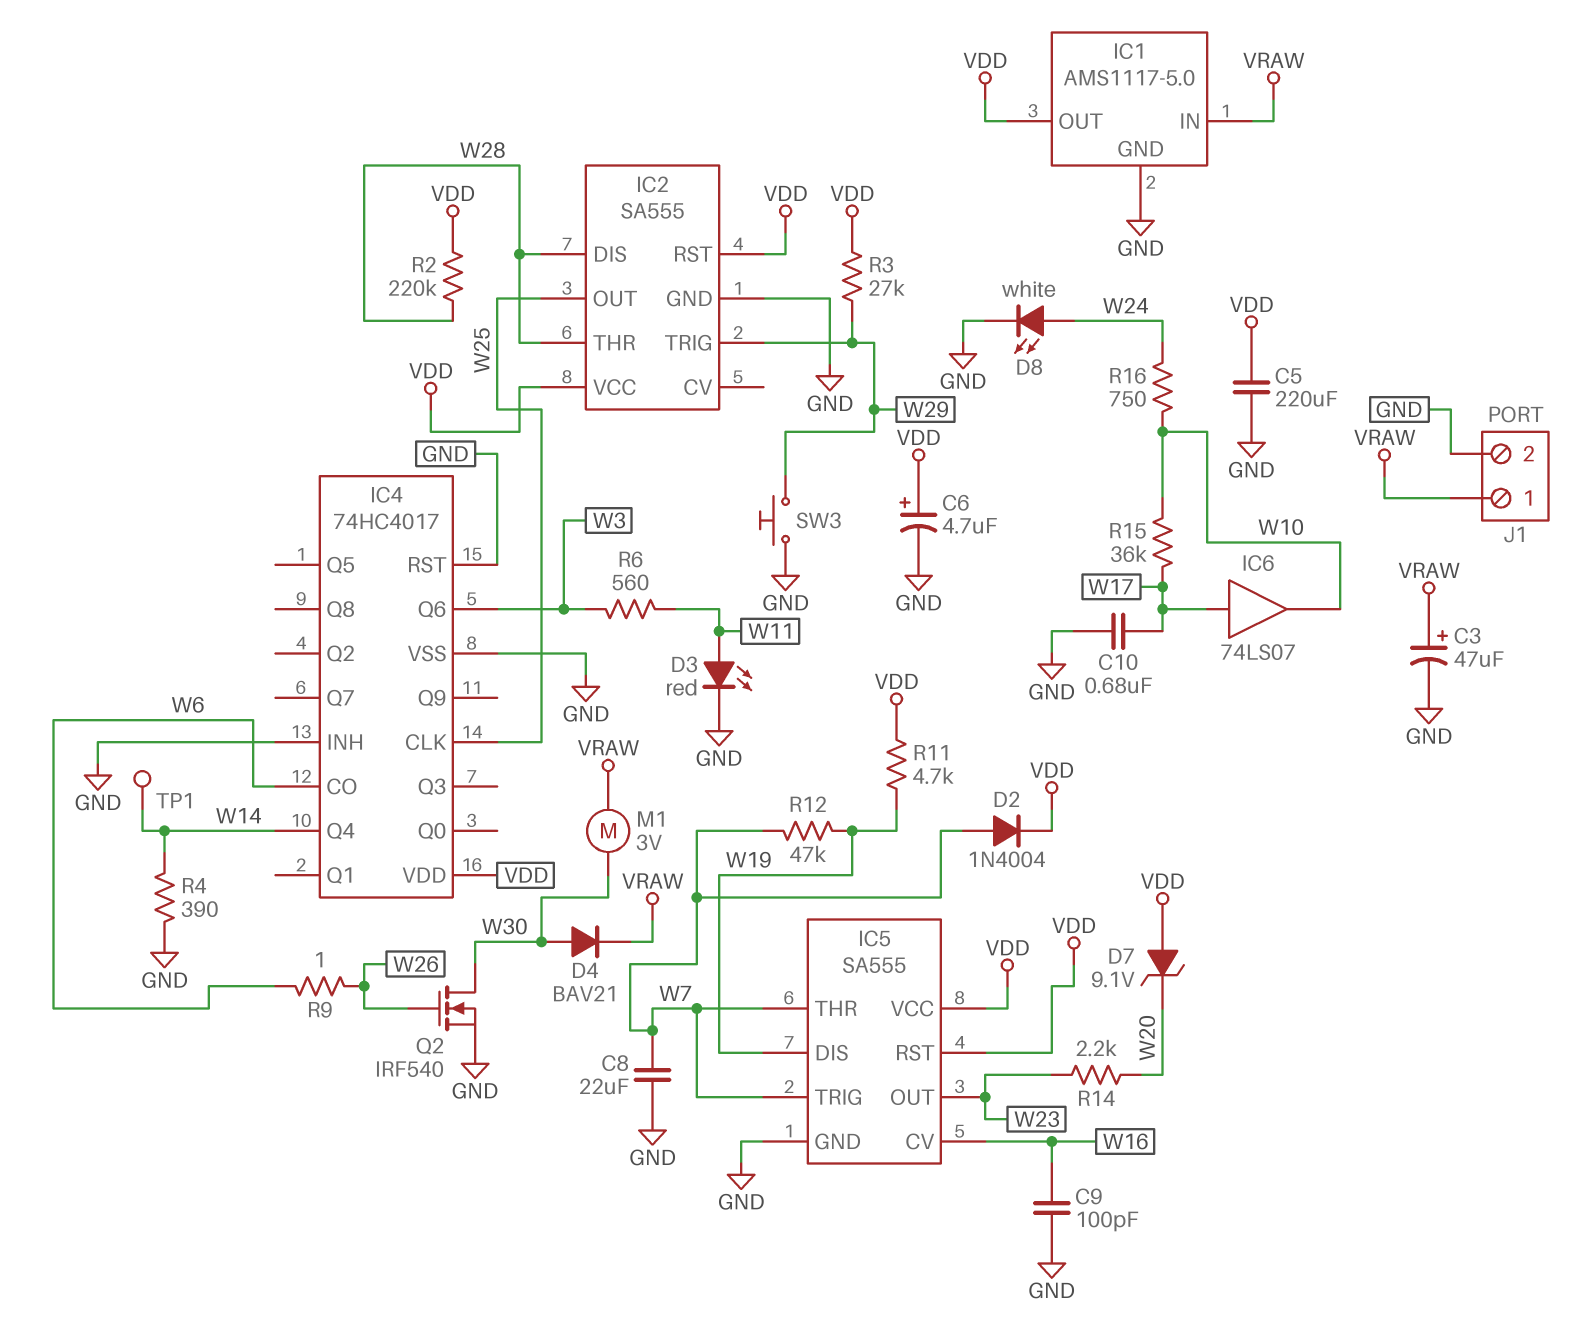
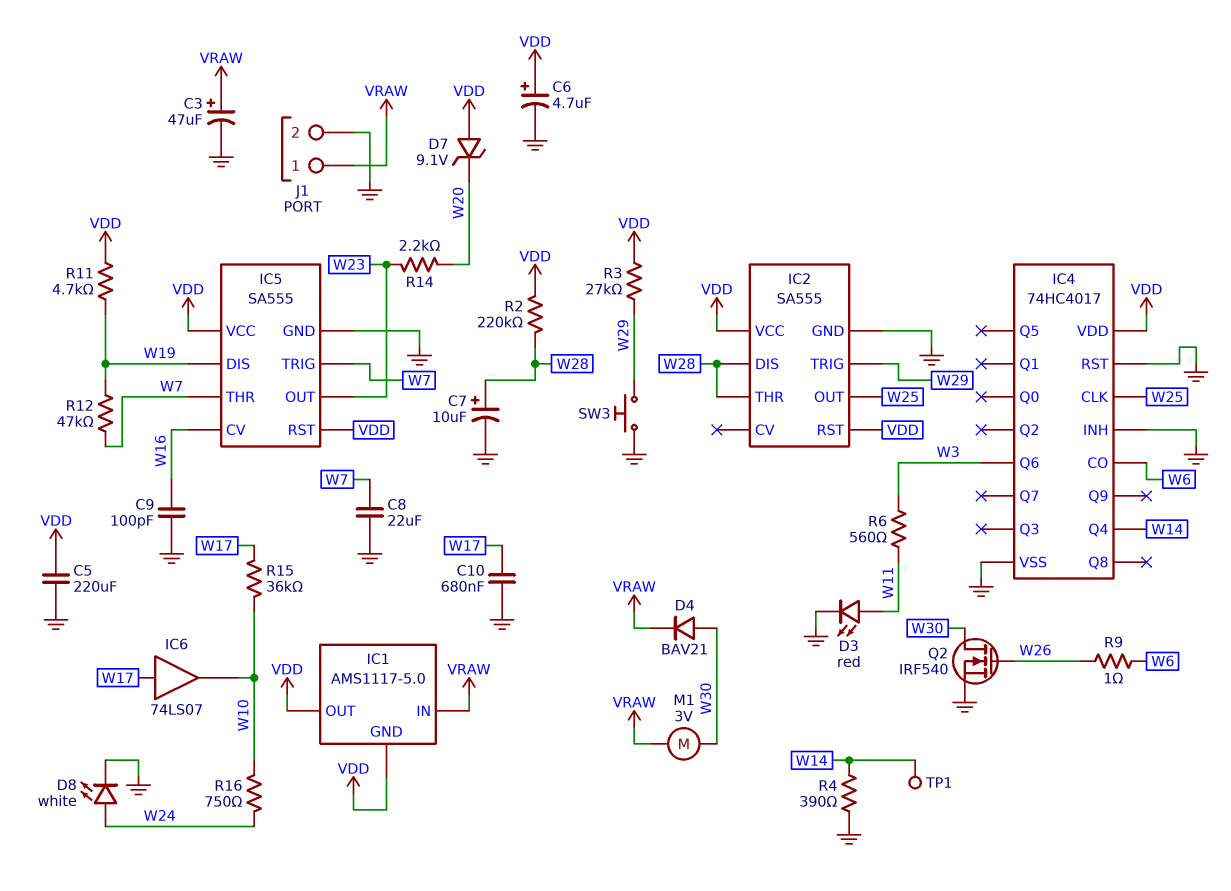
C7: none -> 10uF (plus W28, minus GND)
D2: diode 1N4004 (A W7, K VDD) -> none
IC1 pin GND: GND -> VDD

